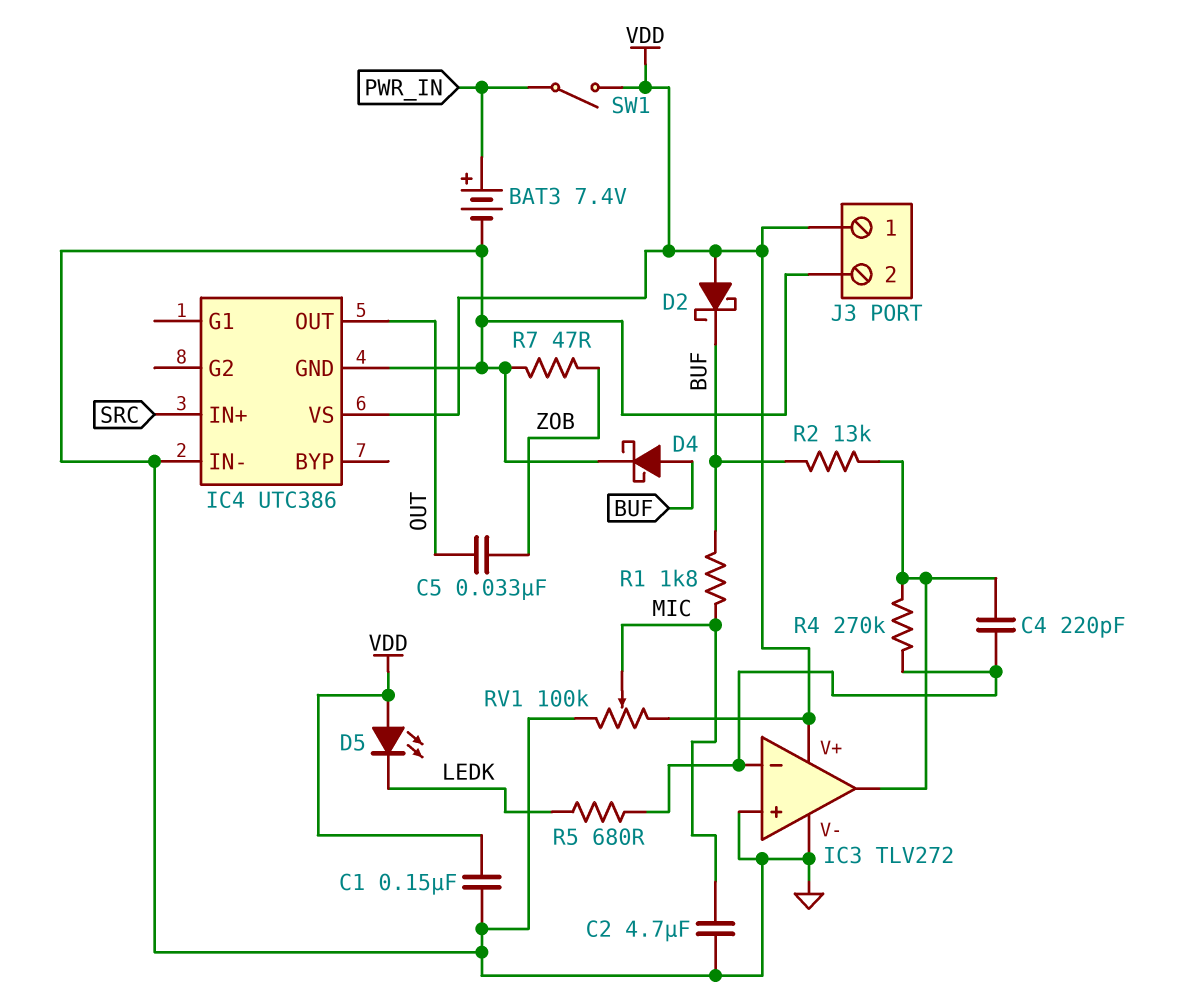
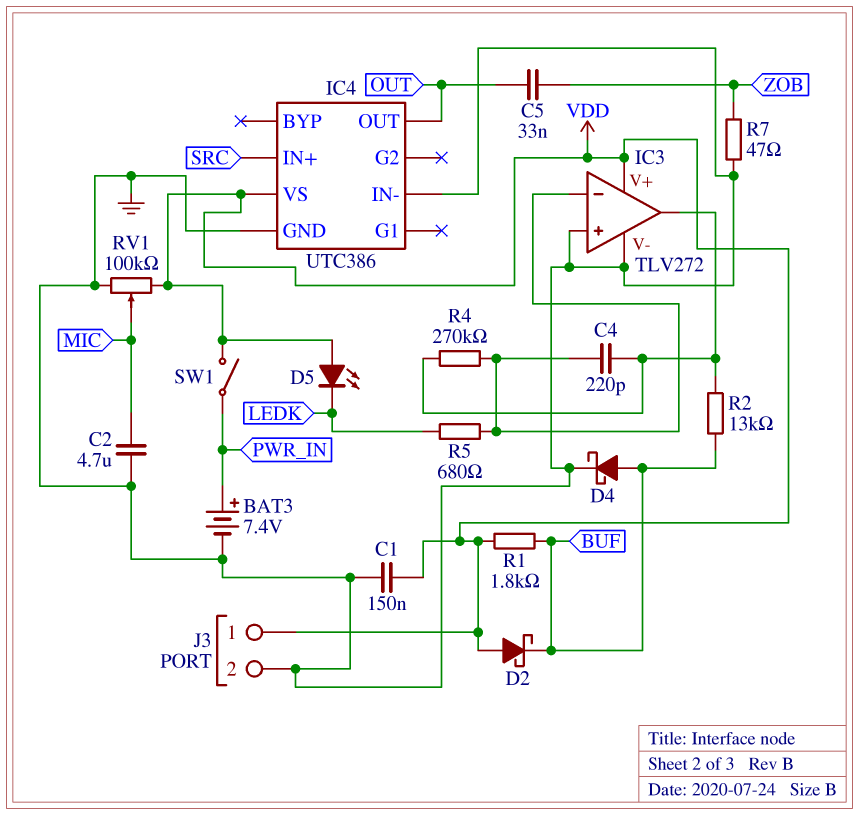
R1: 1.8k (BUF, MIC) -> 1.8k (BUF, VDD)

